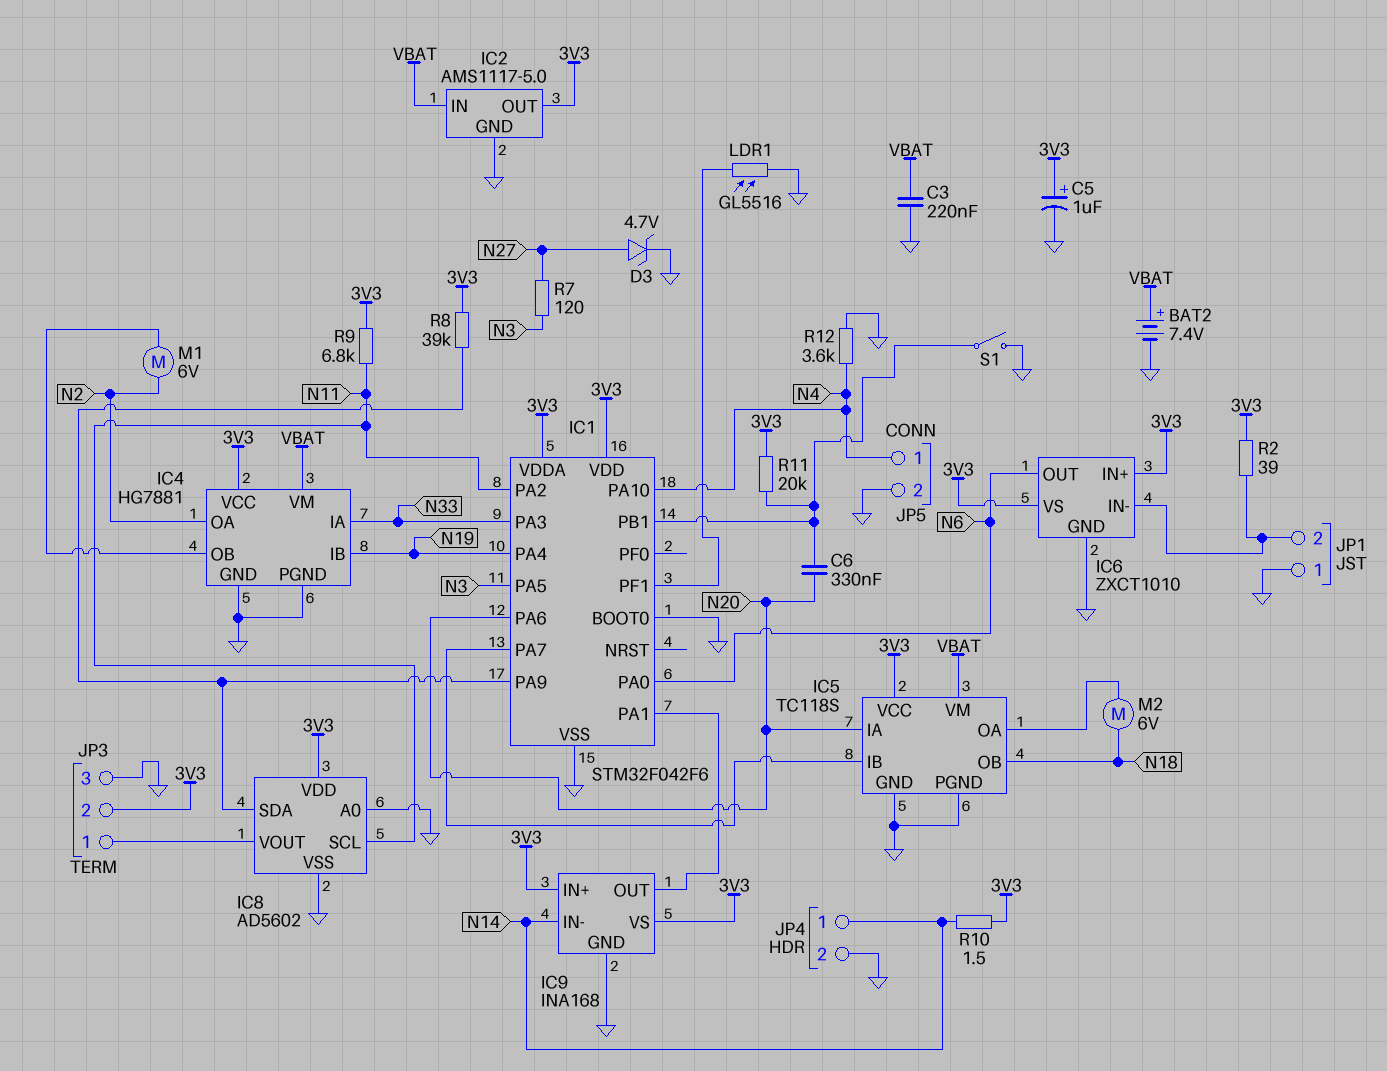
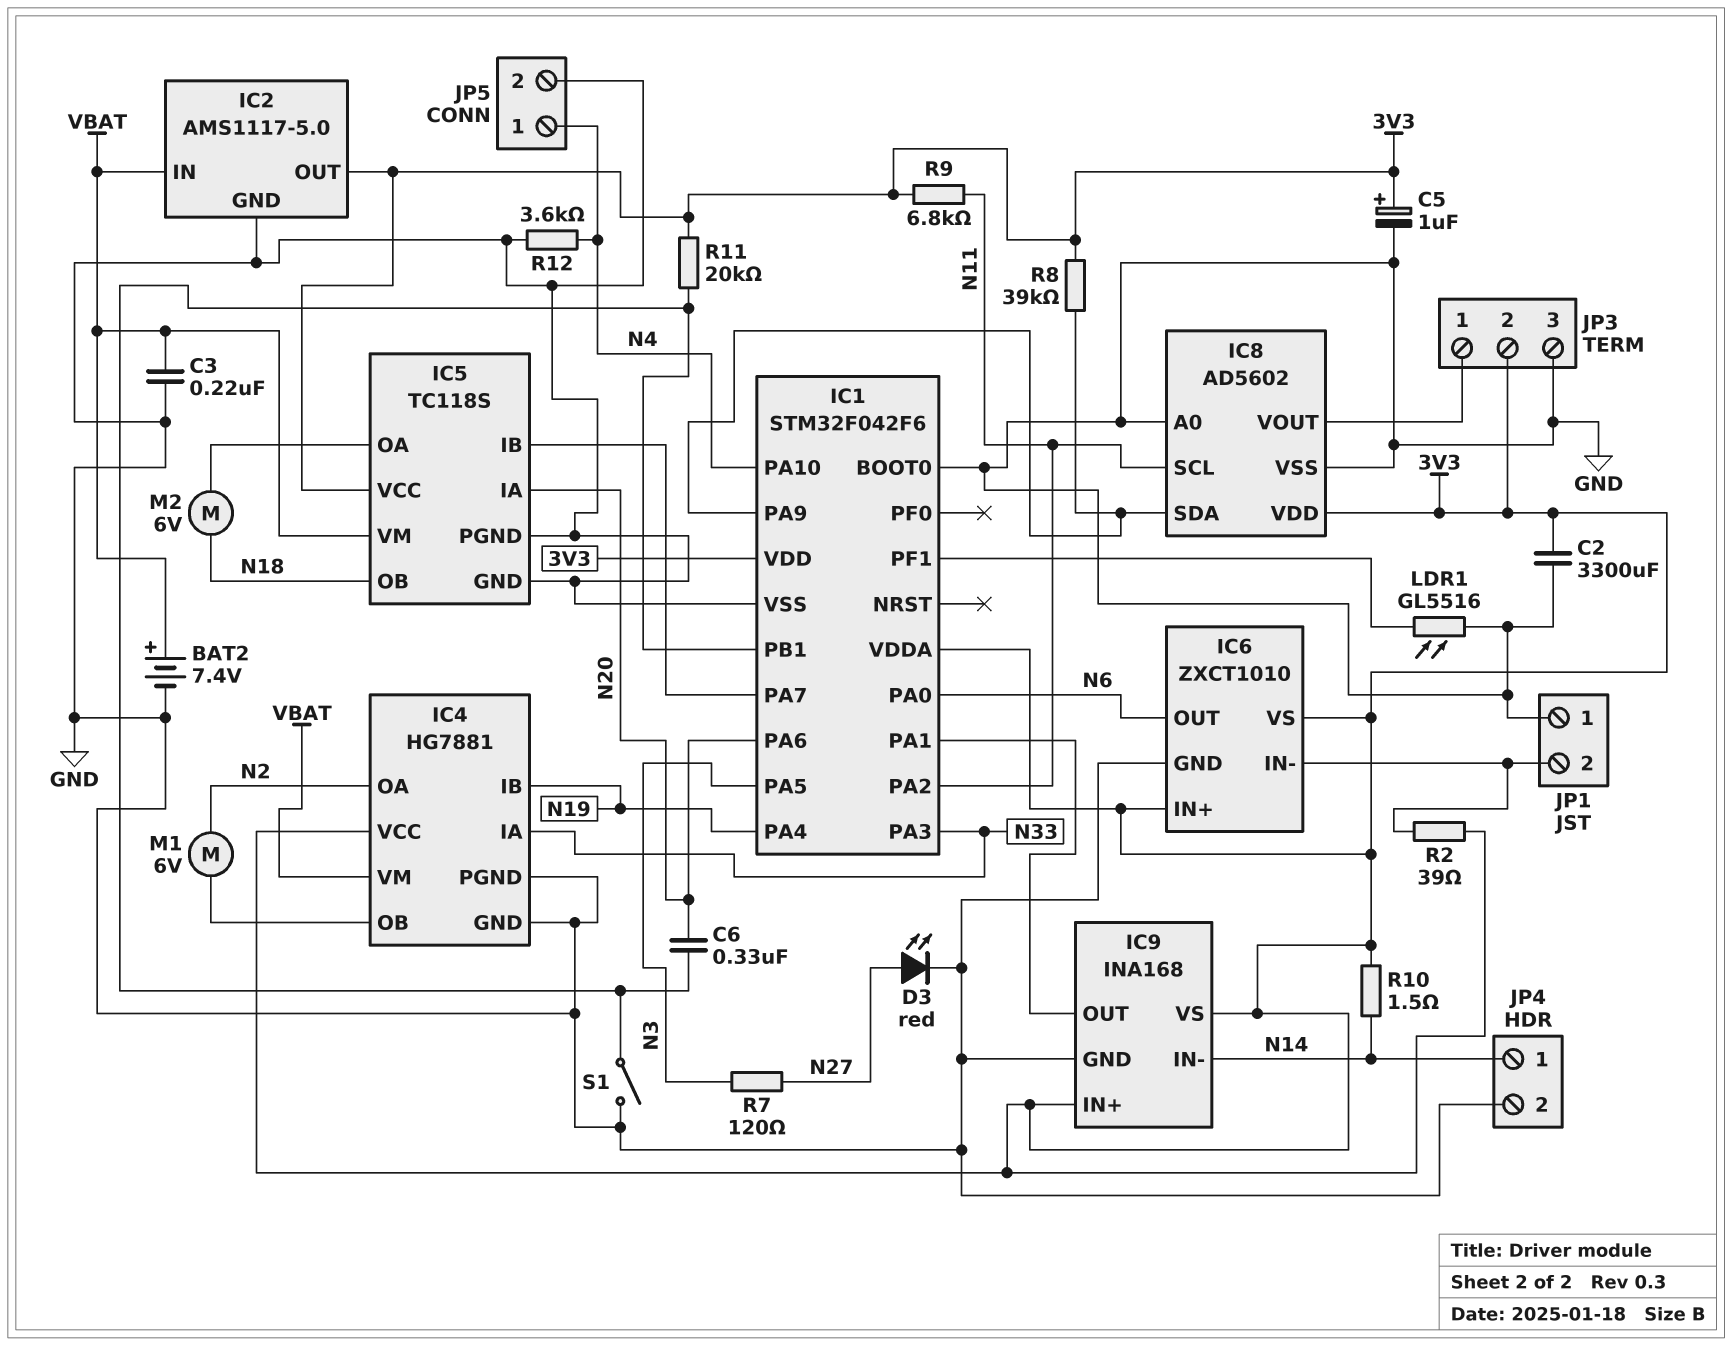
C2: none -> 3300uF (3V3, GND)
D3: zener 4.7V (A N27, K GND) -> LED red (A N27, K GND)

